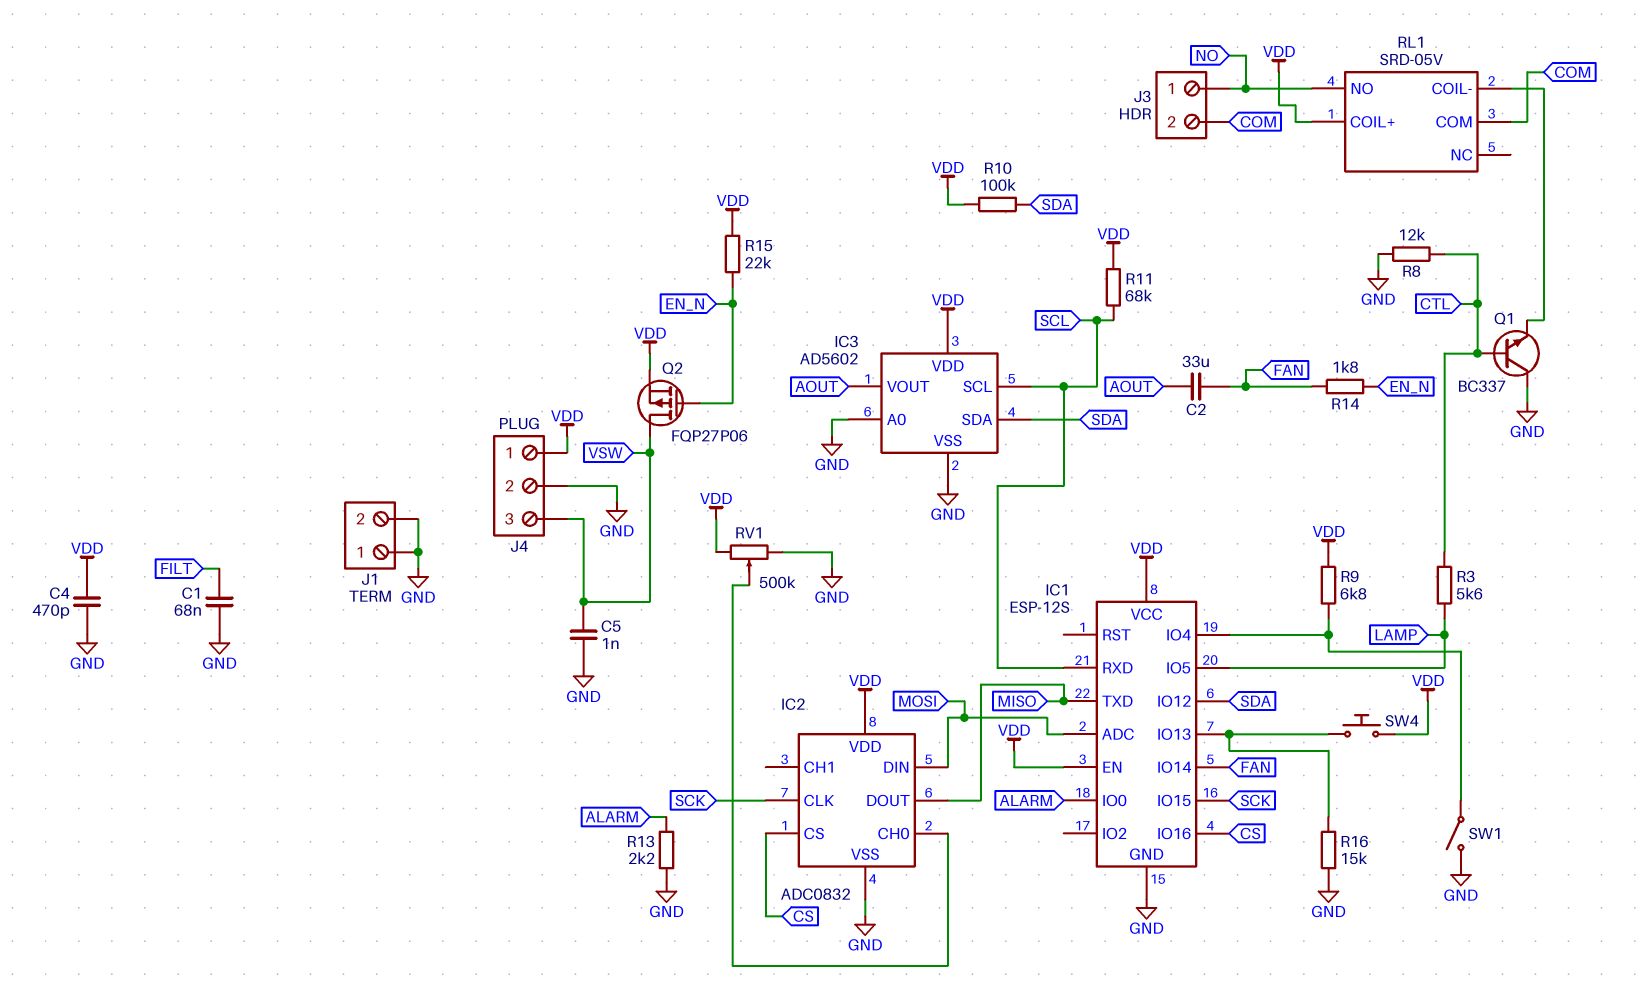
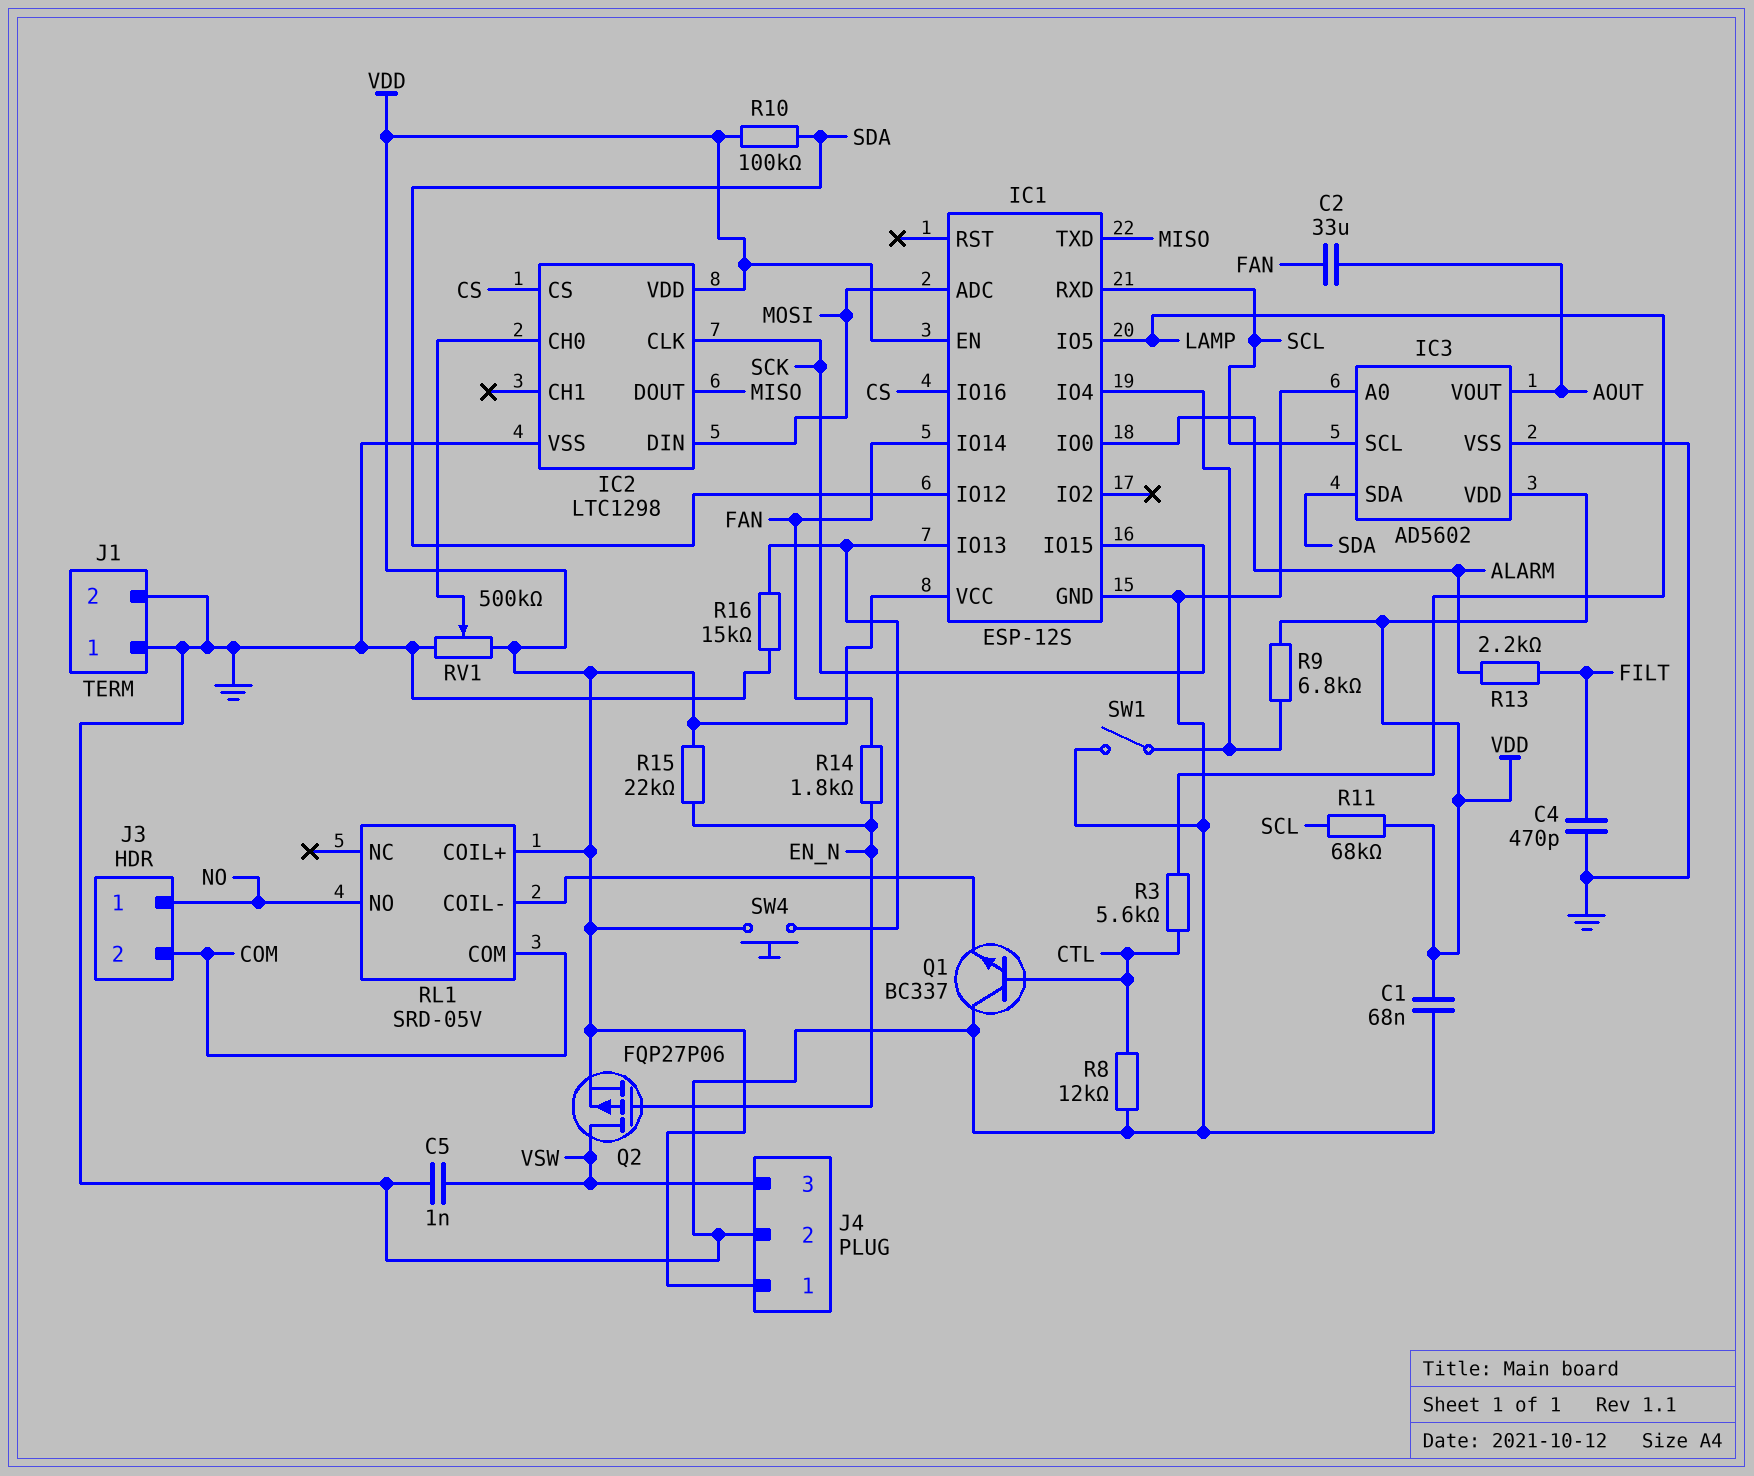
C1: 68nF (FILT, GND) -> 68nF (GND, VDD)
C4: 470pF (GND, VDD) -> 470pF (FILT, GND)
IC2: ADC0832 -> LTC1298
R13: 2.2k (ALARM, GND) -> 2.2k (ALARM, FILT)

